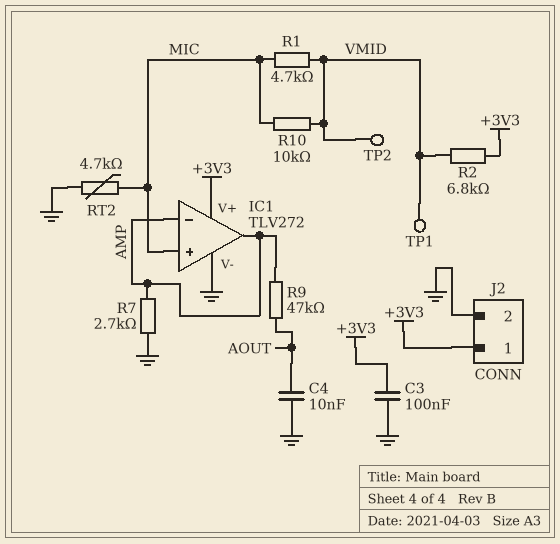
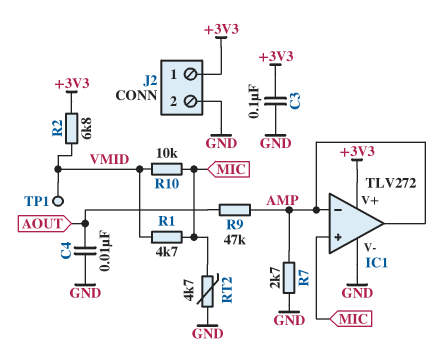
TP2: test point (VMID) -> none

